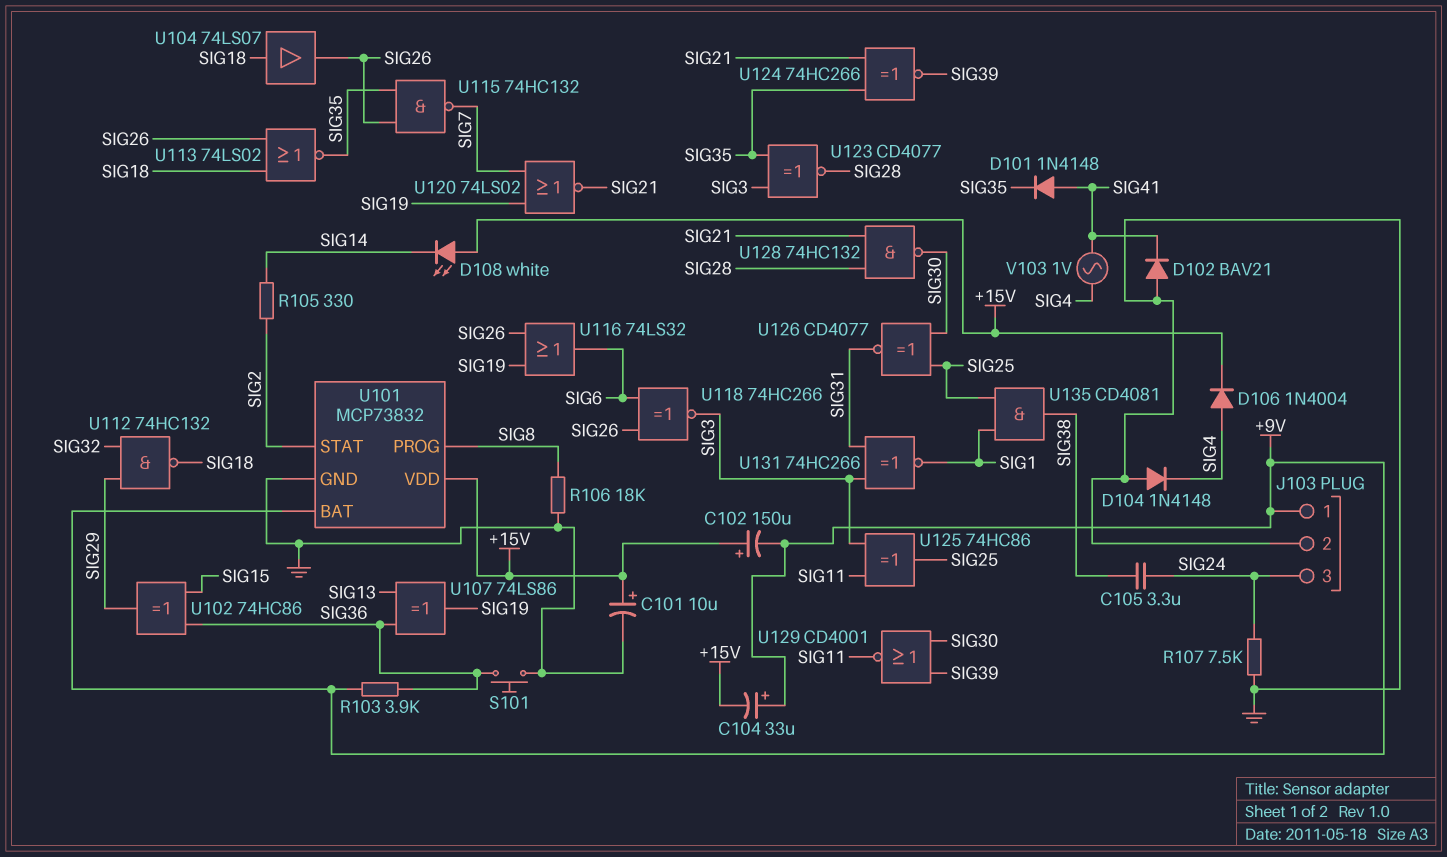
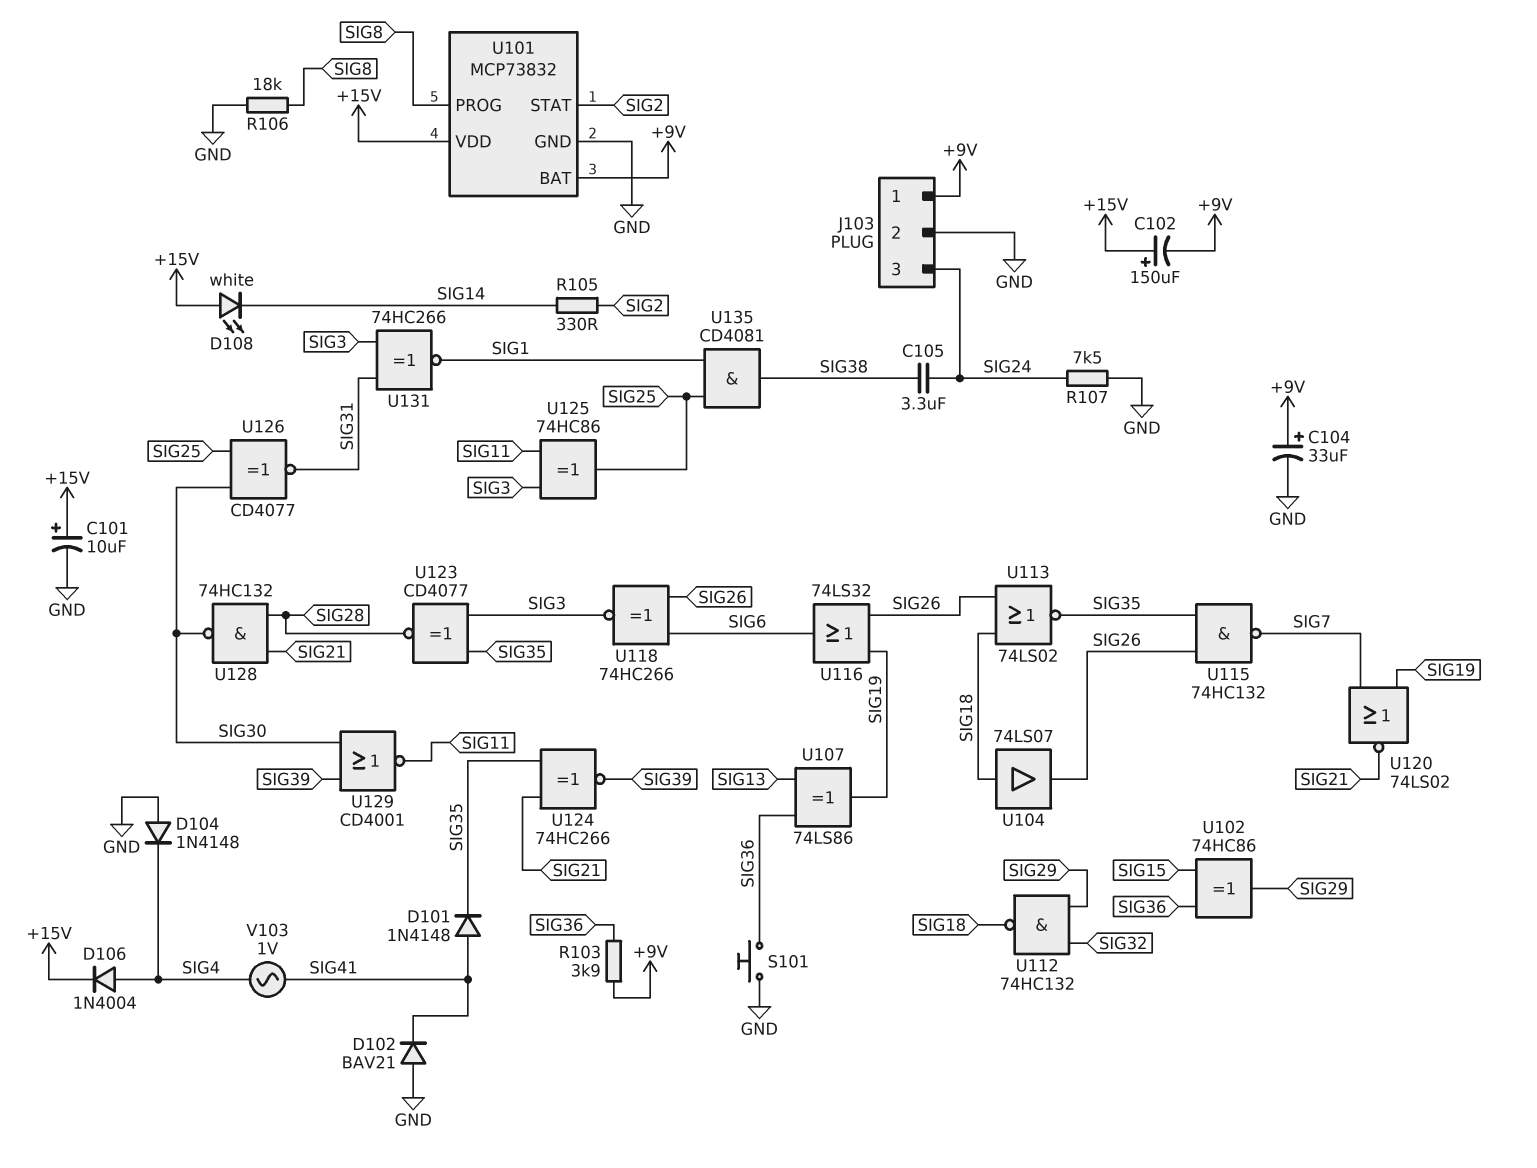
C104: 33uF (plus +9V, minus +15V) -> 33uF (plus +9V, minus GND)

